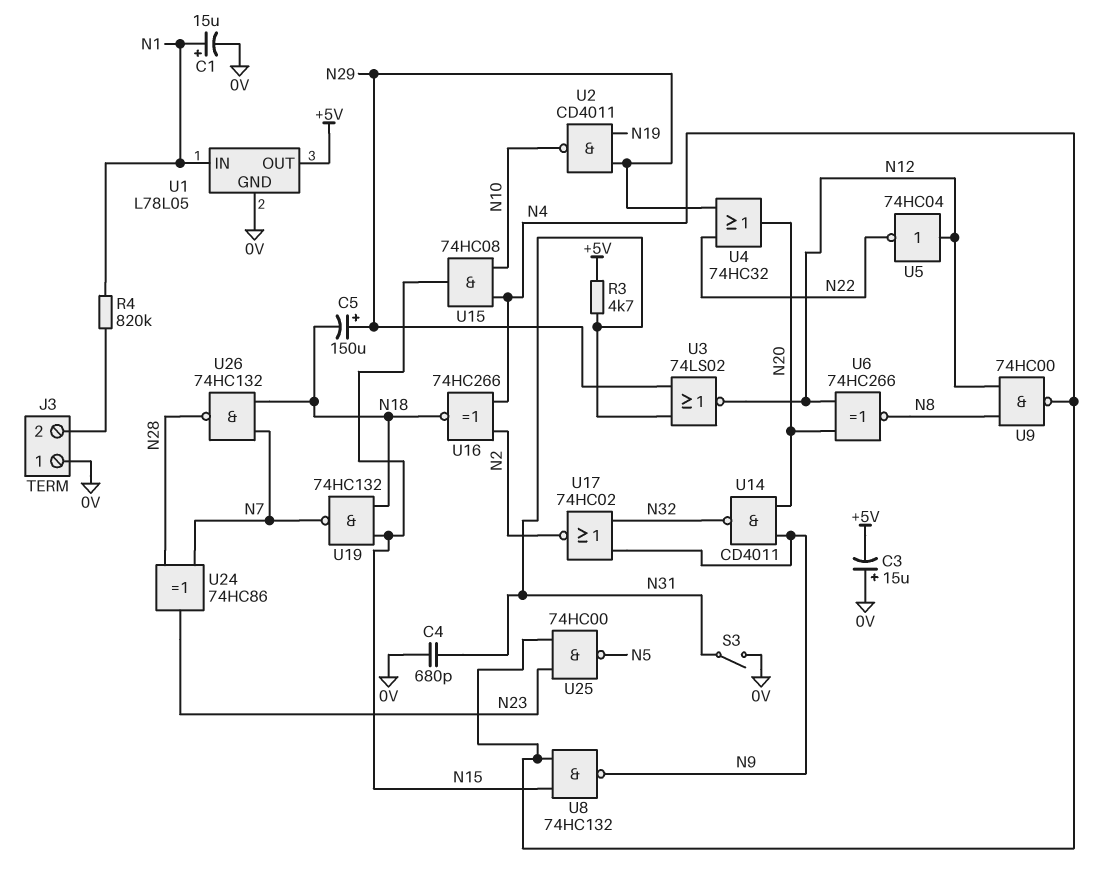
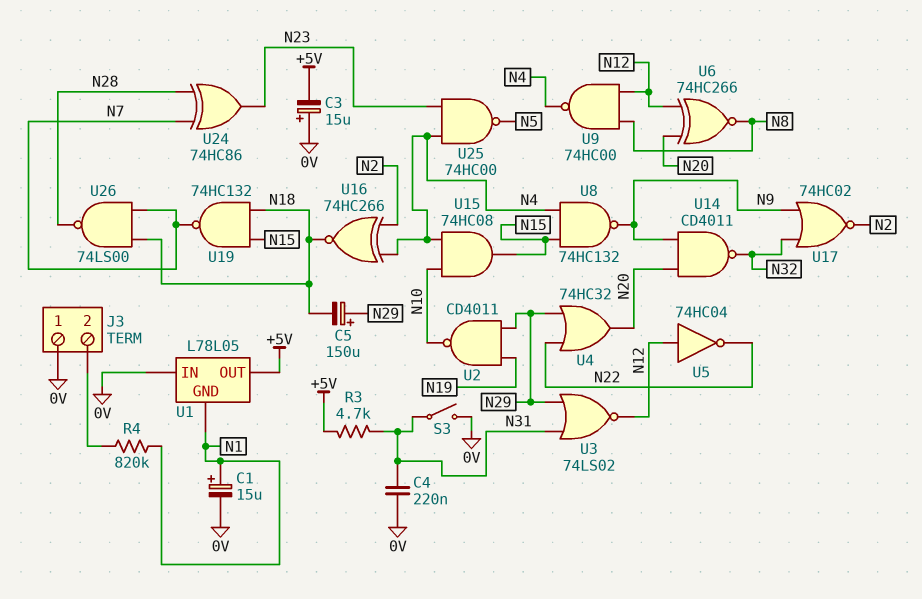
C4: 680pF (0V, N31) -> 220nF (0V, N31)
U1 pin GND: 0V -> N1
U1 pin IN: N1 -> 0V
U26: NAND 74HC132 (in N7, in N18, out N28) -> NAND 74LS00 (in N7, in N18, out N28)

